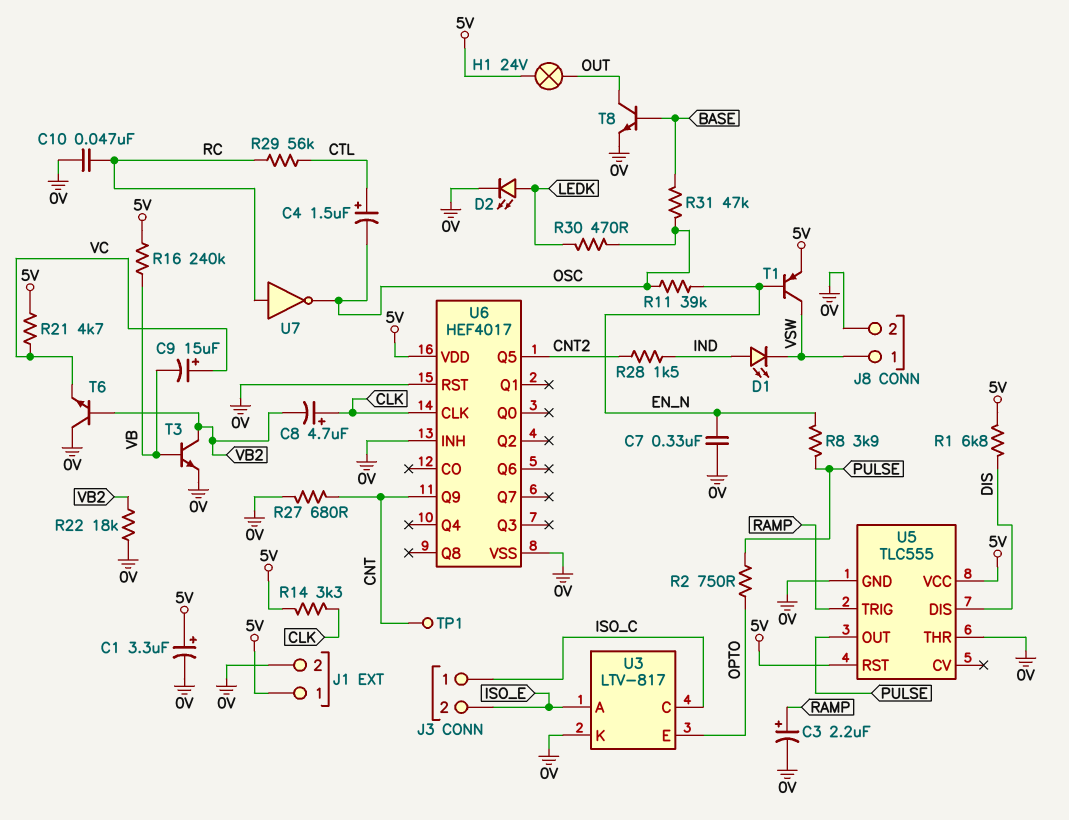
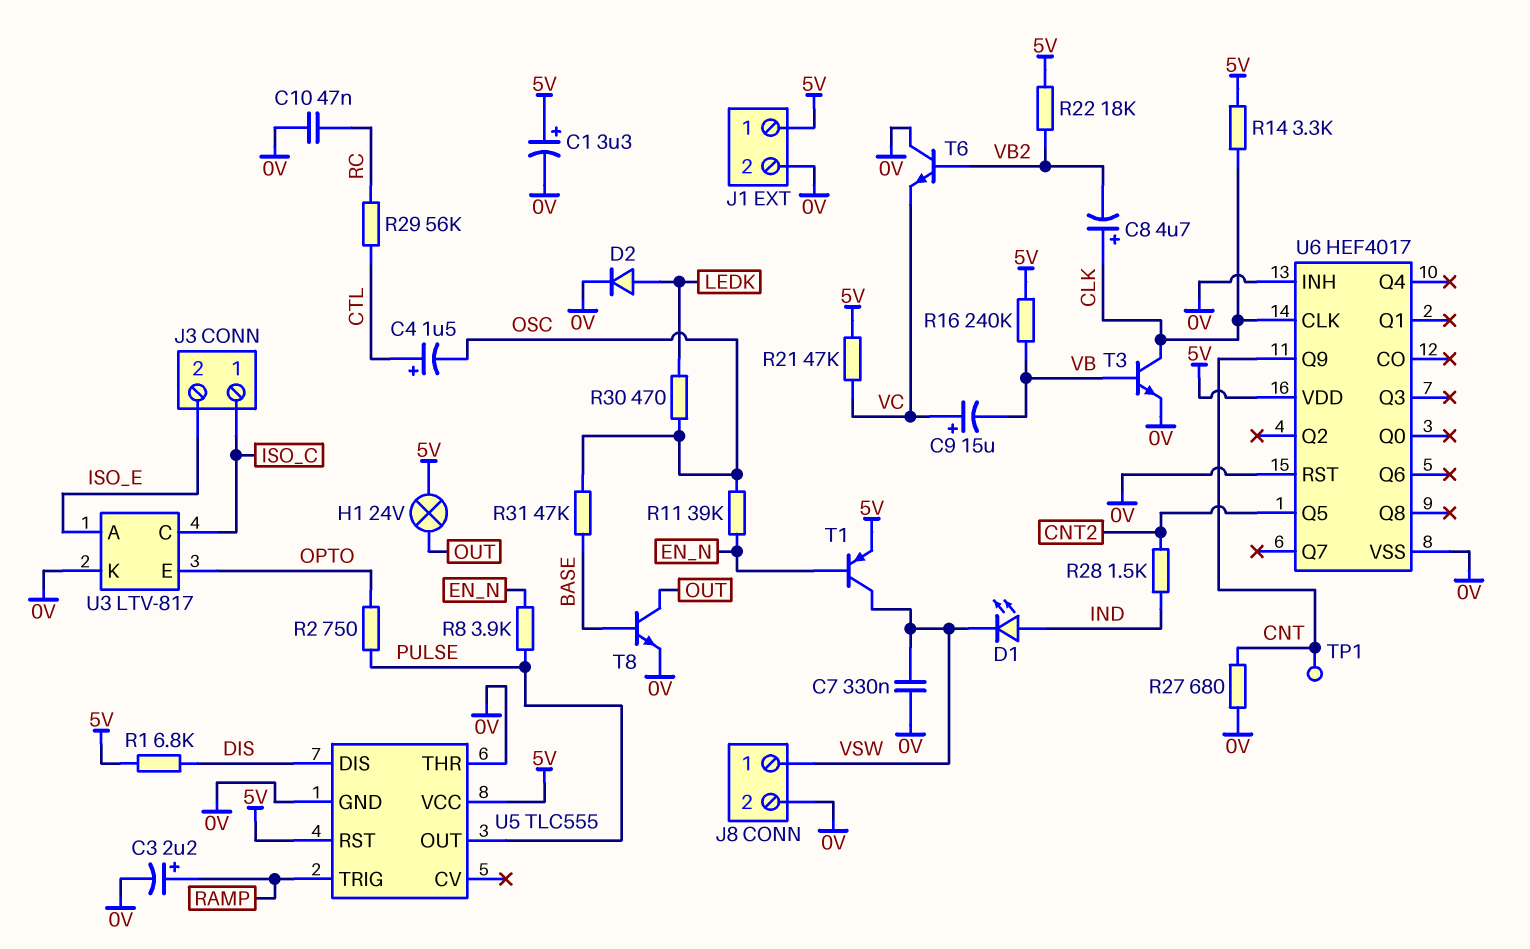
C7: 330nF (0V, EN_N) -> 330nF (0V, VSW)
D2: LED (A LEDK, K 0V) -> diode (A LEDK, K 0V)
R21: 4.7k (5V, VC) -> 47k (5V, VC)
R22: 18k (0V, VB2) -> 18k (5V, VB2)
T3: NPN (B VB, C VB2, E 0V) -> NPN (B VB, C CLK, E 0V)
U7: NOT (in RC, out OSC) -> none

